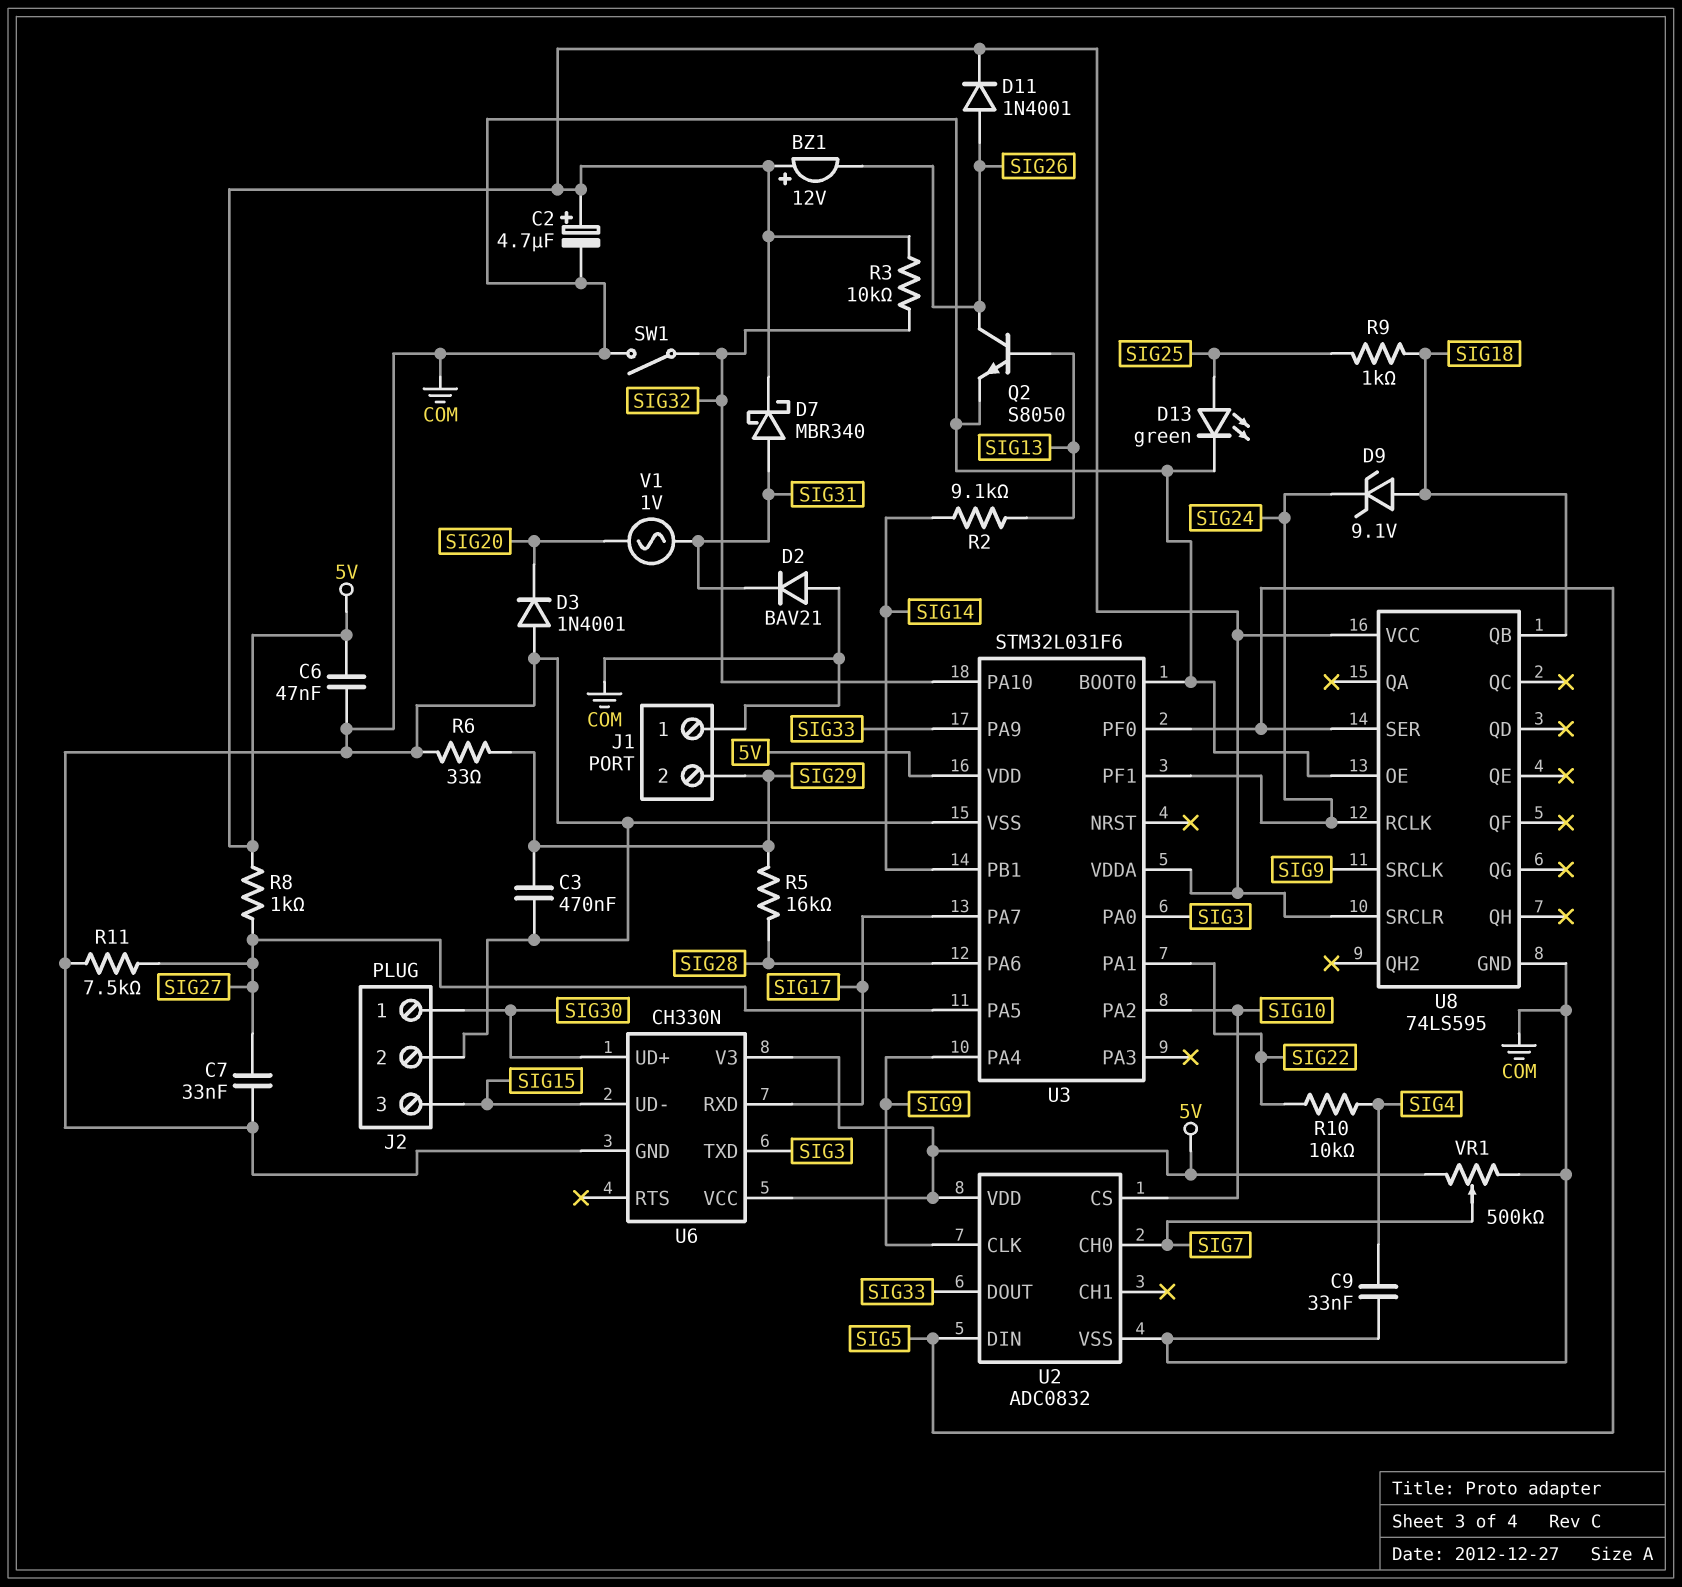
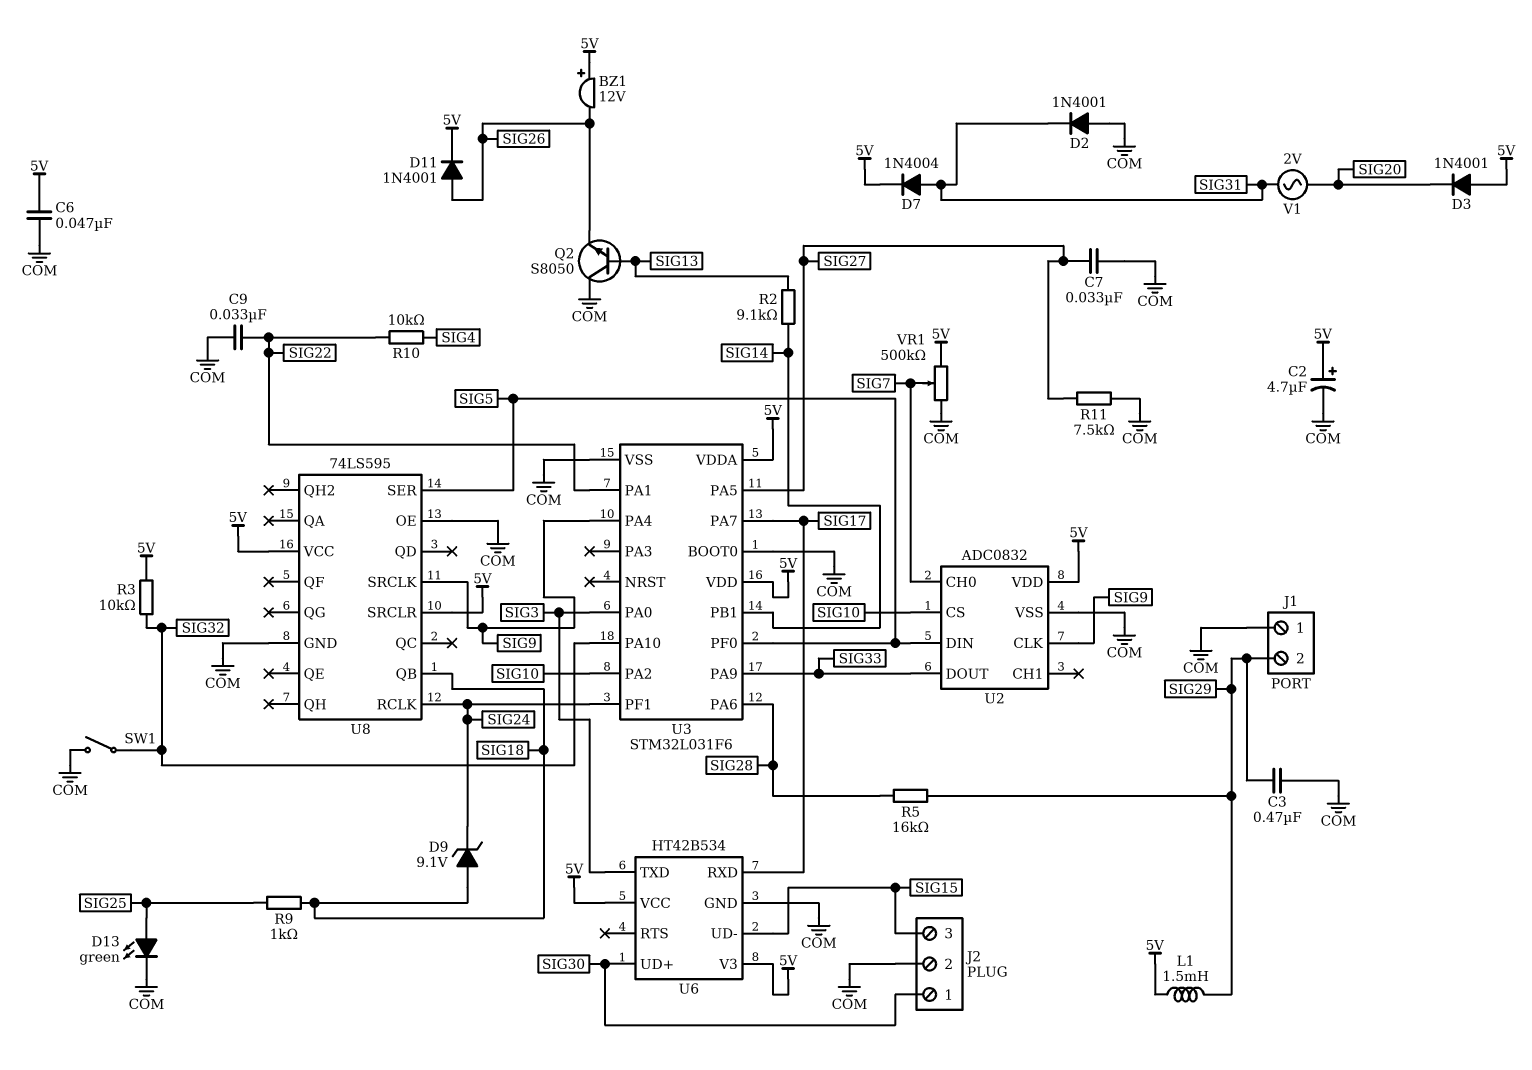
C9: 33nF (COM, SIG4) -> 33nF (COM, SIG22)
D2: diode BAV21 (A COM, K SIG31) -> diode 1N4001 (A COM, K SIG31)
D3: diode 1N4001 (A COM, K SIG20) -> diode 1N4001 (A 5V, K SIG20)
D7: schottky MBR340 (A SIG31, K 5V) -> diode 1N4004 (A SIG31, K 5V)
L1: none -> 1.5mH (5V, SIG29)
Q2: NPN S8050 (B SIG13, C SIG26, E COM) -> NPN S8050 (B SIG13, C COM, E SIG26)
R6: 33 (COM, SIG29) -> none
R8: 1k (5V, SIG27) -> none
U6: CH330N -> HT42B534
V1: AC 1V (SIG20, SIG31) -> AC 2V (SIG20, SIG31)

